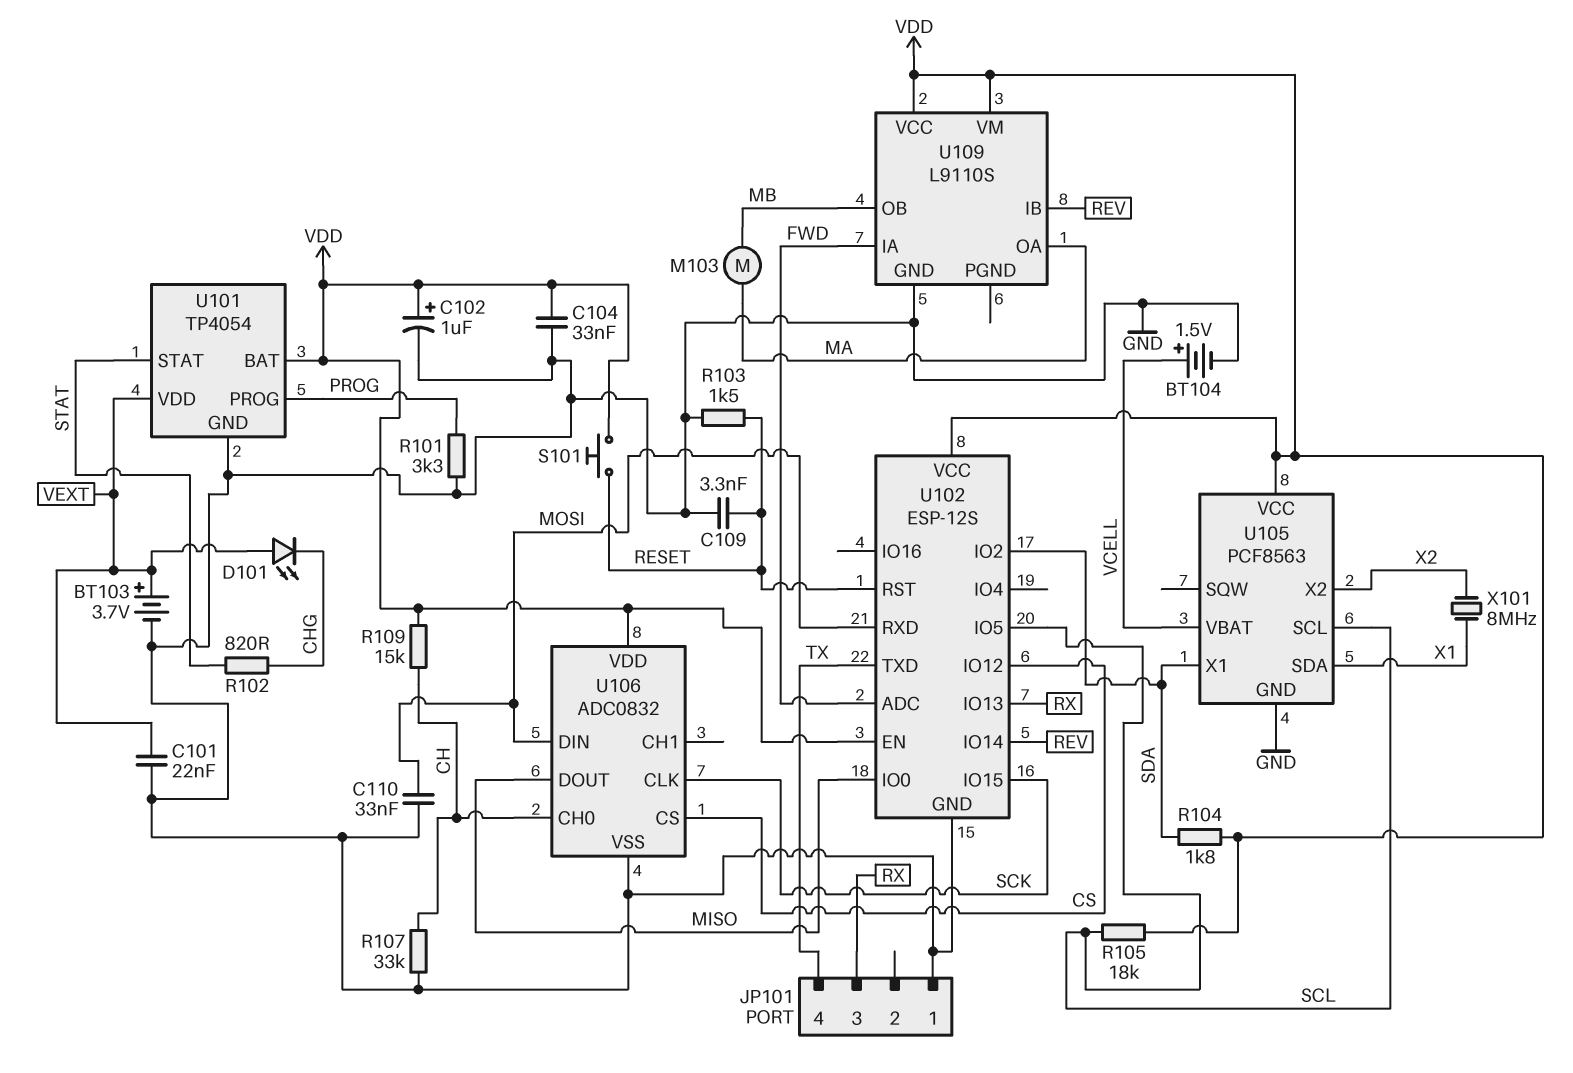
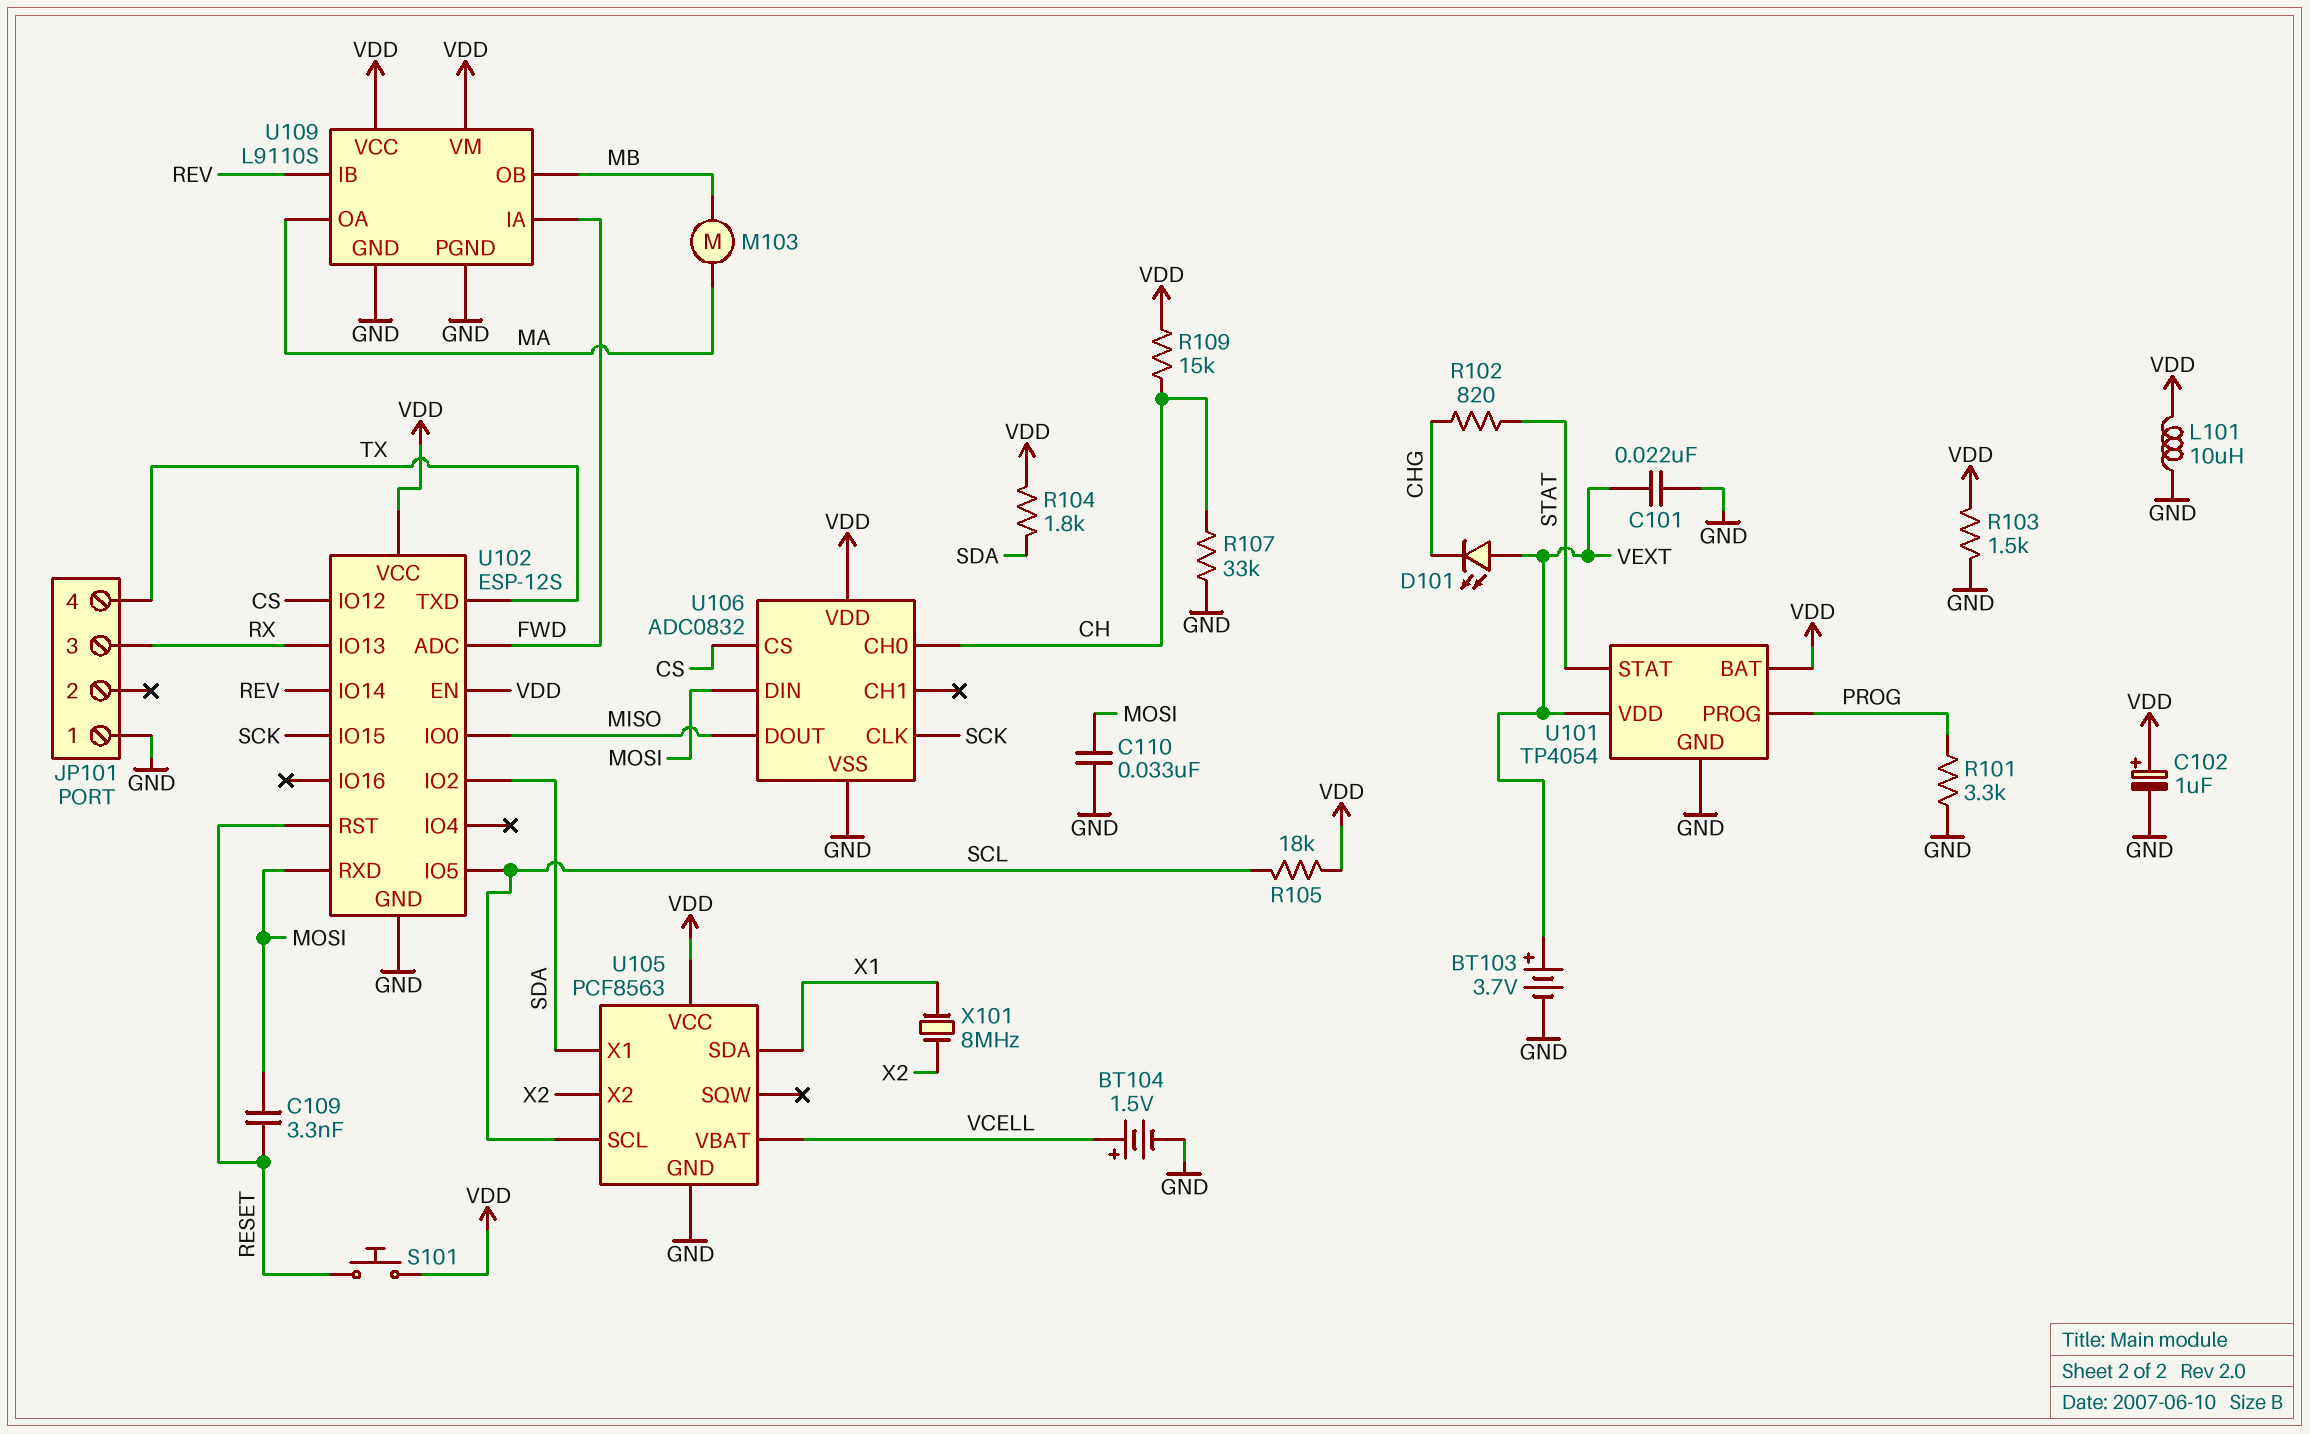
C104: 33nF (GND, VDD) -> none
C109: 3.3nF (GND, RESET) -> 3.3nF (MOSI, RESET)
L101: none -> 10uH (GND, VDD)
R103: 1.5k (GND, RESET) -> 1.5k (GND, VDD)
U109 pin PGND: none -> GND

